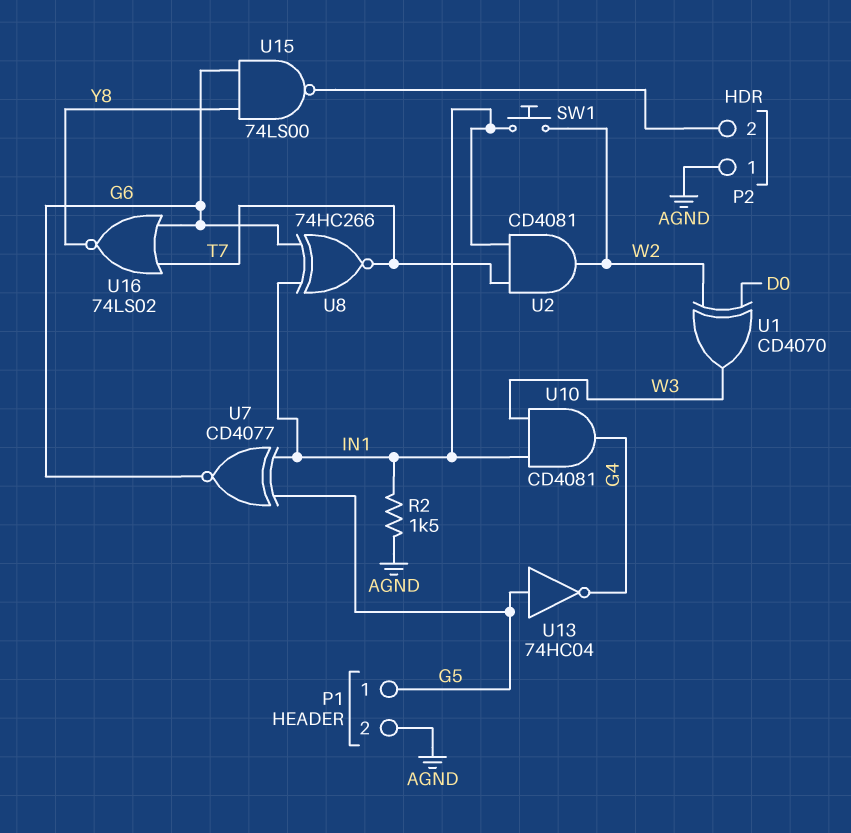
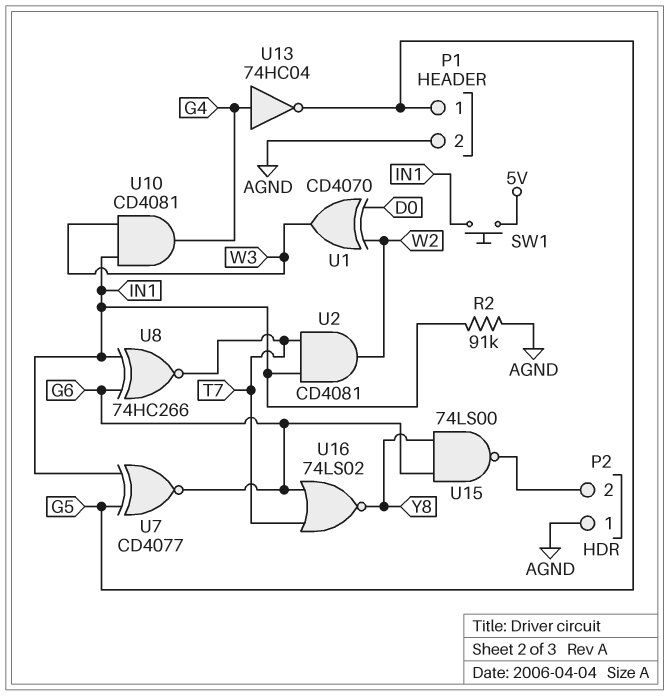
R2: 1.5k (AGND, IN1) -> 91k (AGND, IN1)
SW1: button (IN1, W2) -> button (5V, IN1)
U13: NOT 74HC04 (in G5, out G4) -> NOT 74HC04 (in G4, out G5)

